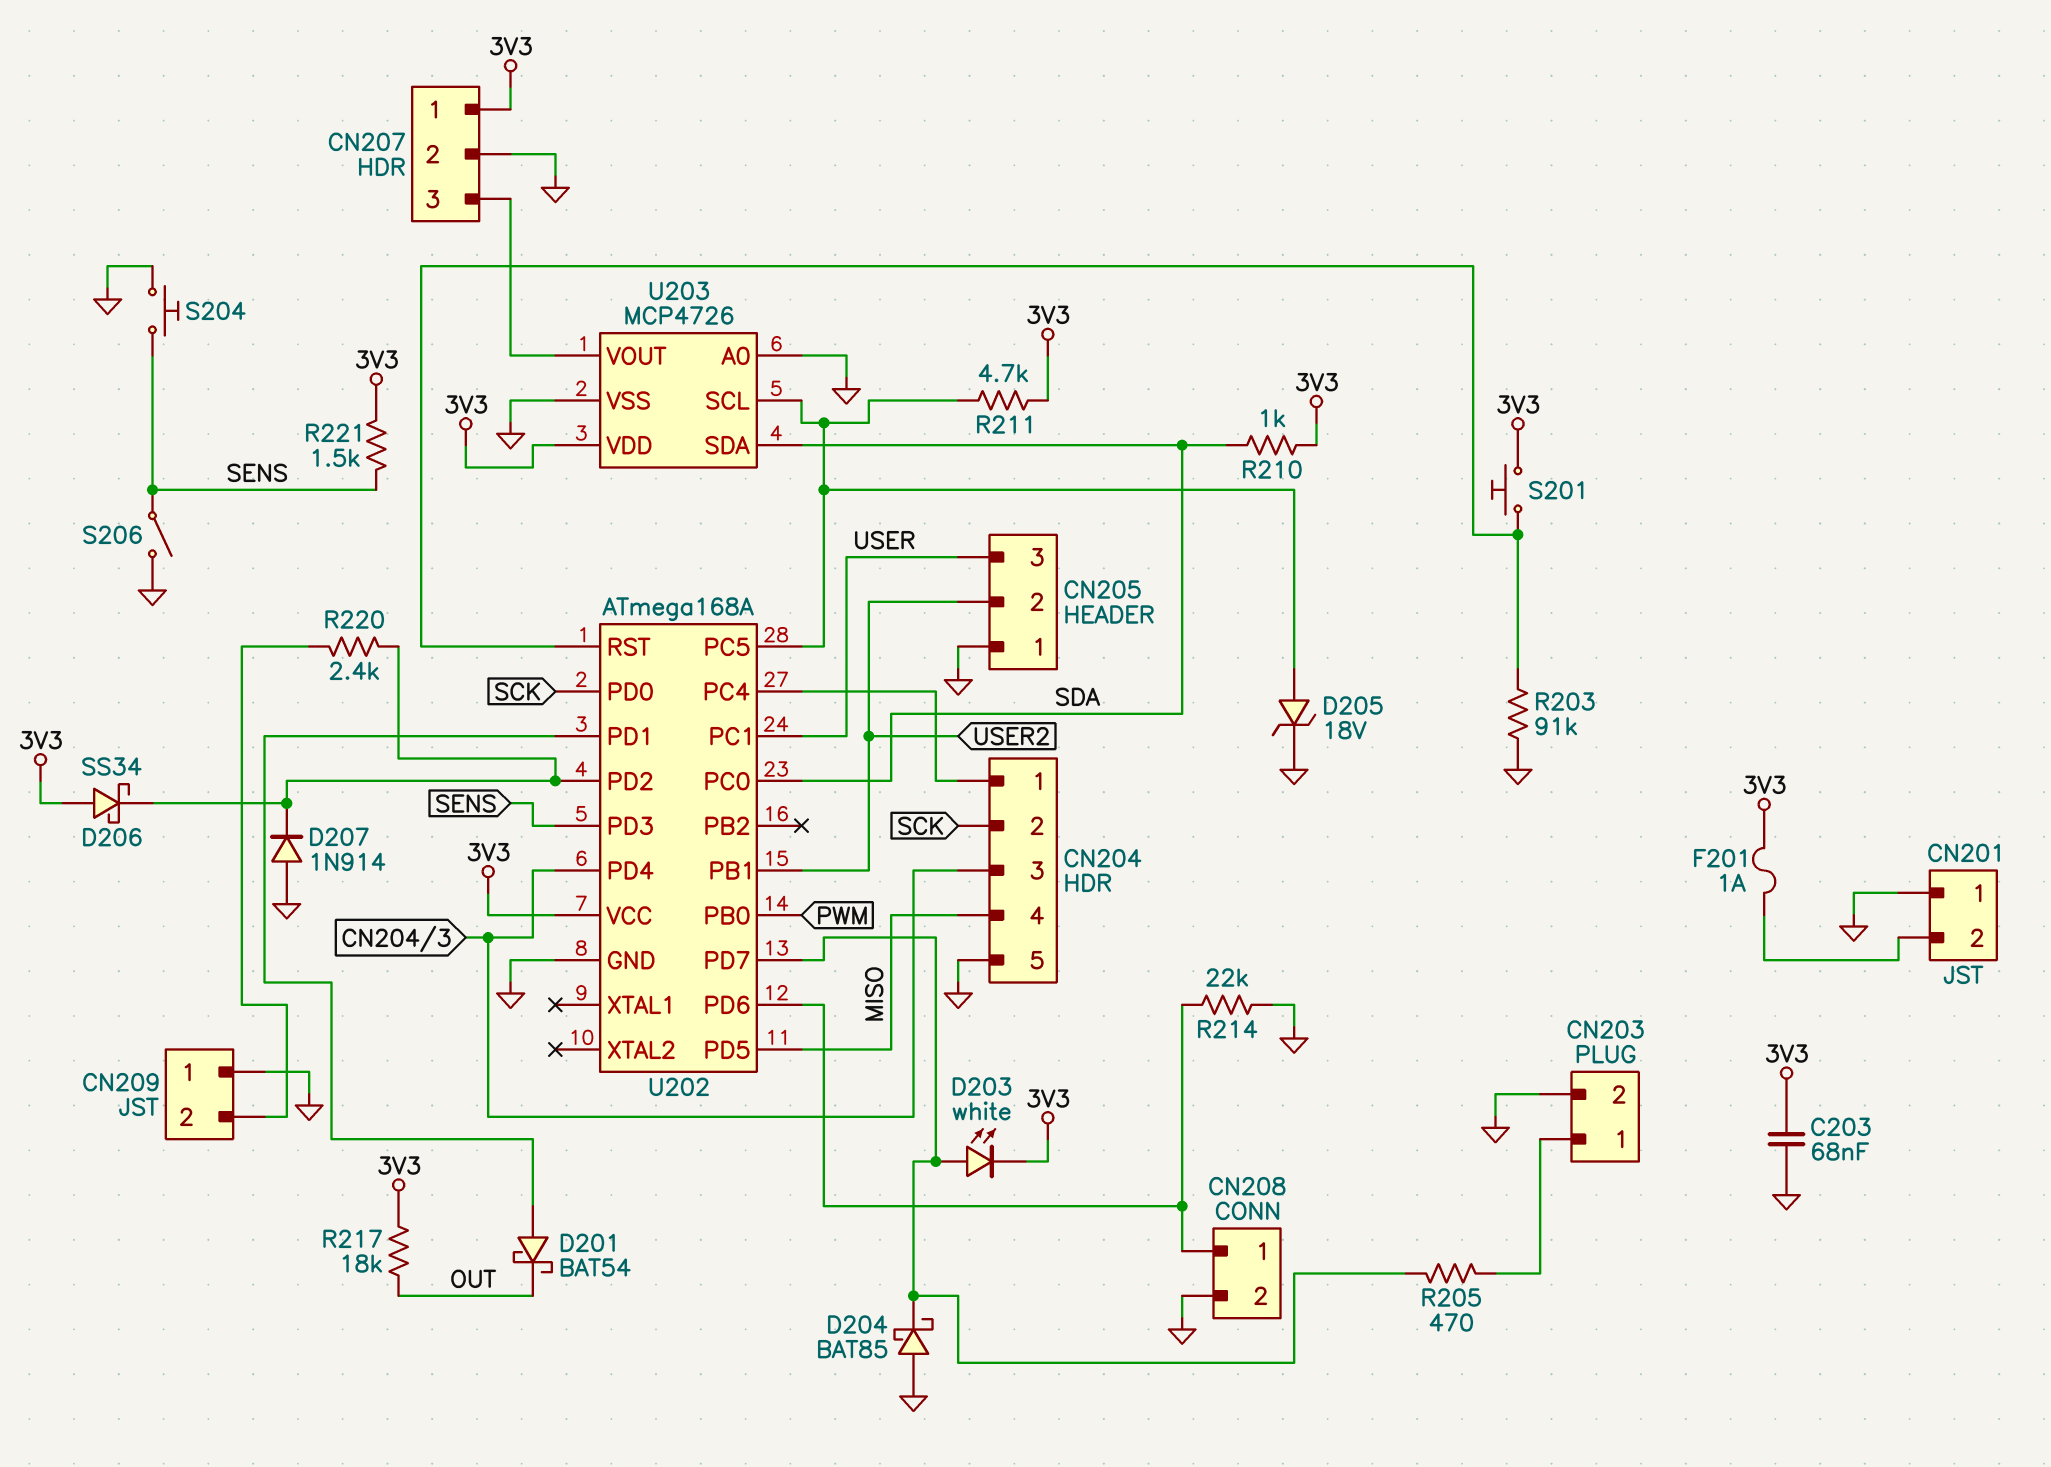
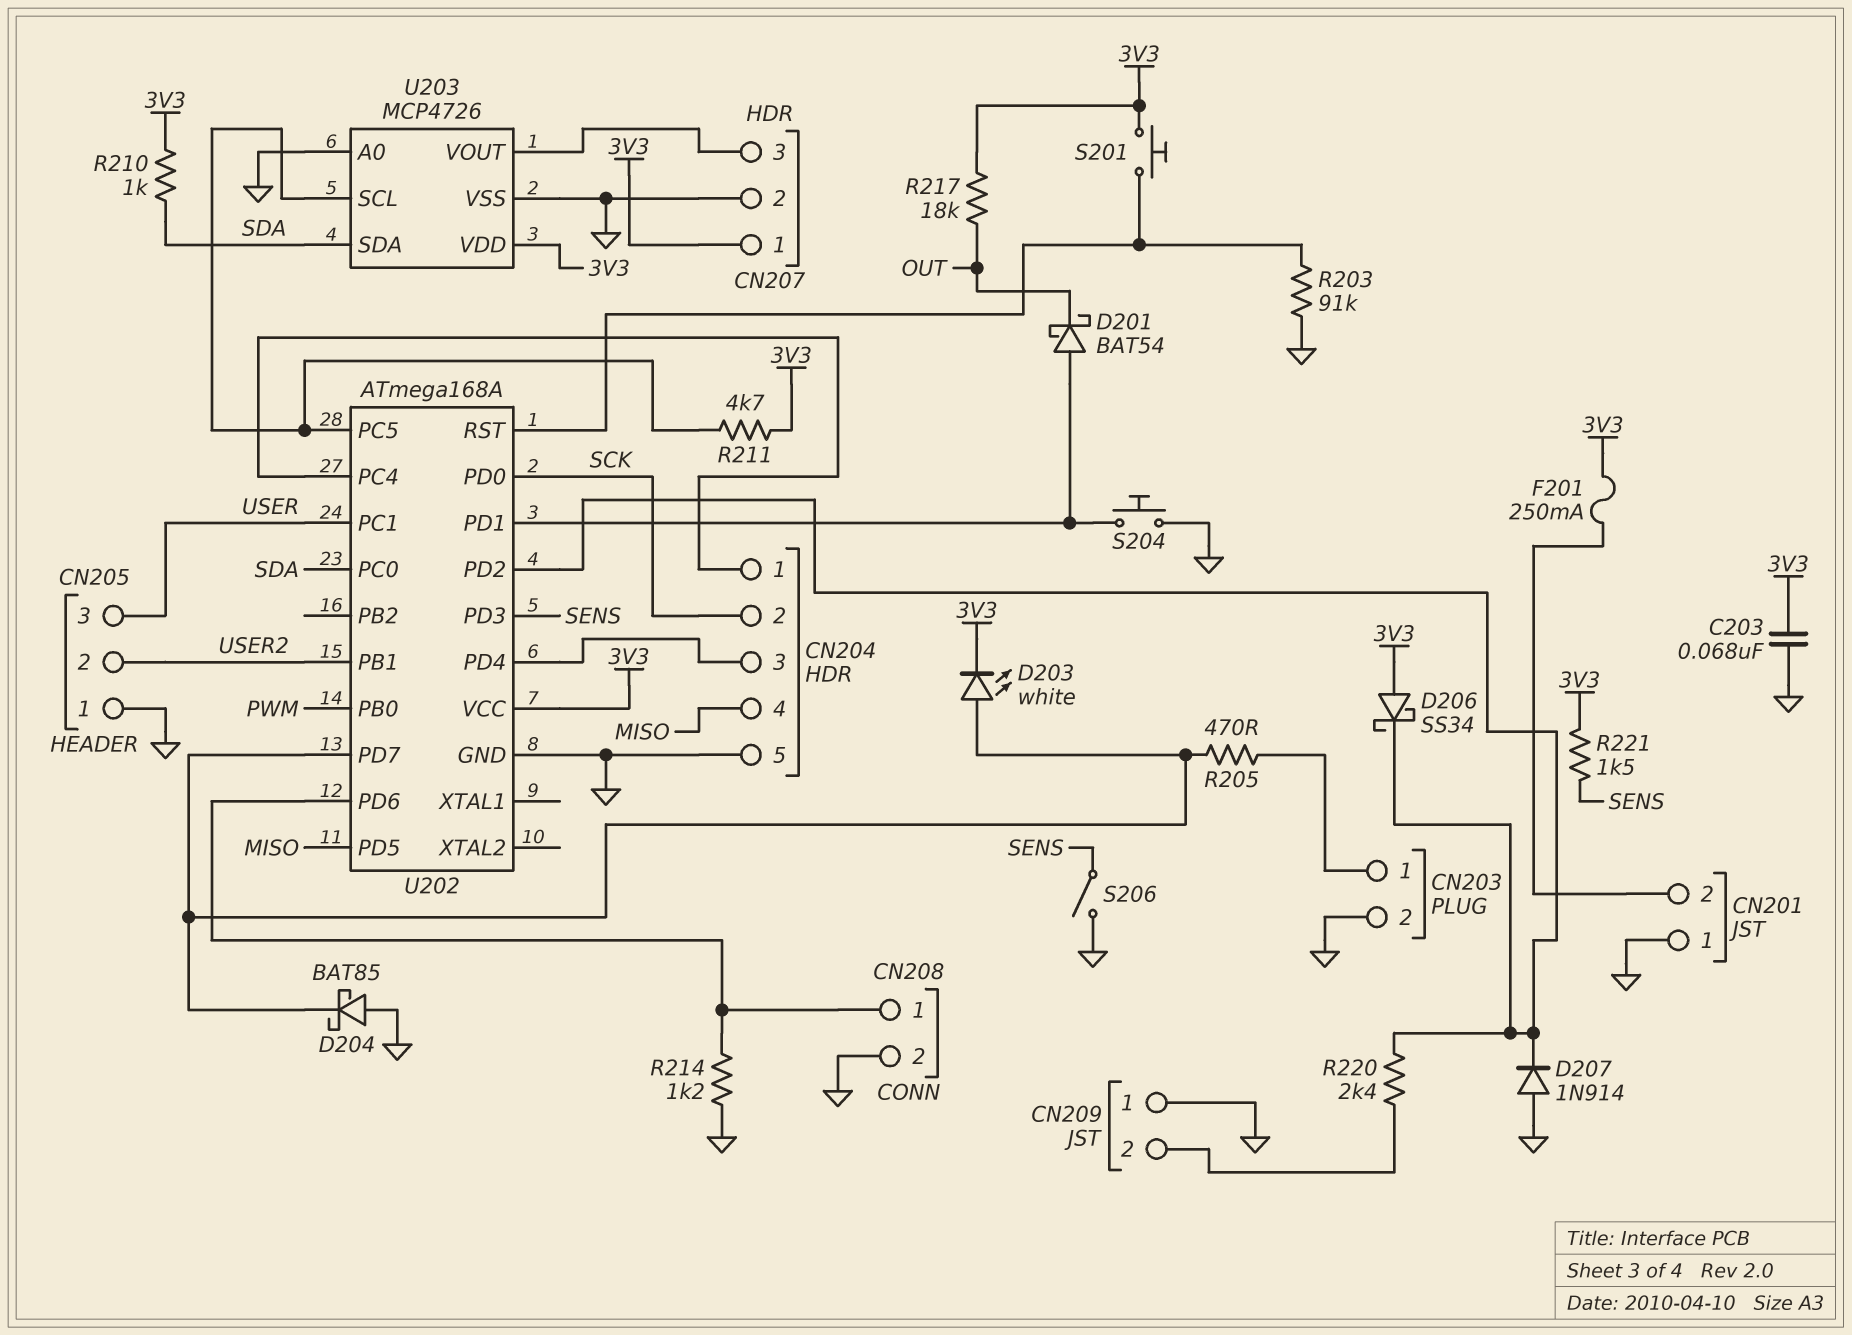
D205: zener 18V (A U202/PC5, K GND) -> none
F201: 1A (3V3, CN201/2) -> 250mA (3V3, CN201/2)
R214: 22k (CN208/1, GND) -> 1.2k (CN208/1, GND)
S204: button (GND, SENS) -> button (GND, U202/PD1)

